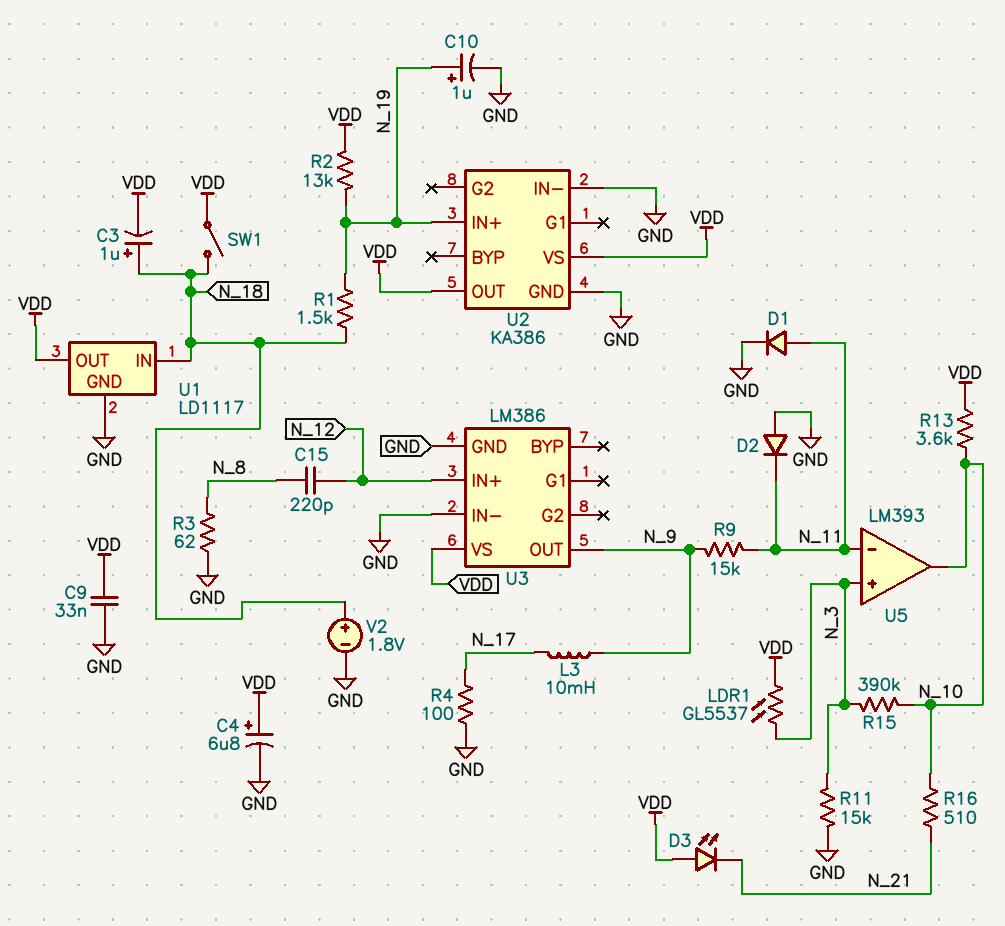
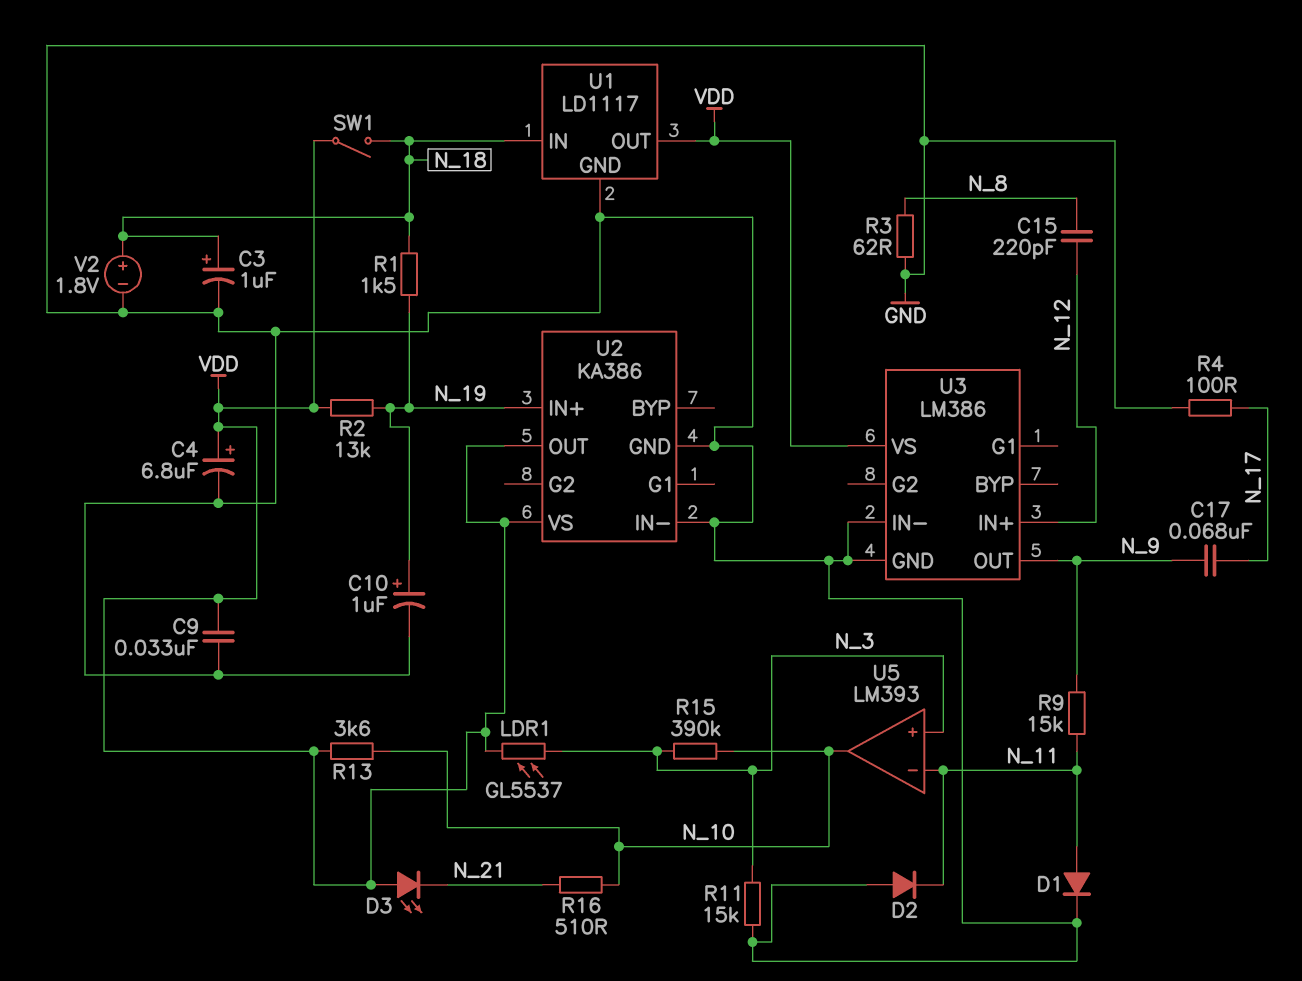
C3: 1uF (plus N_18, minus VDD) -> 1uF (plus N_18, minus GND)
C17: none -> 68nF (N_9, N_17)
L3: 10mH (N_9, N_17) -> none

